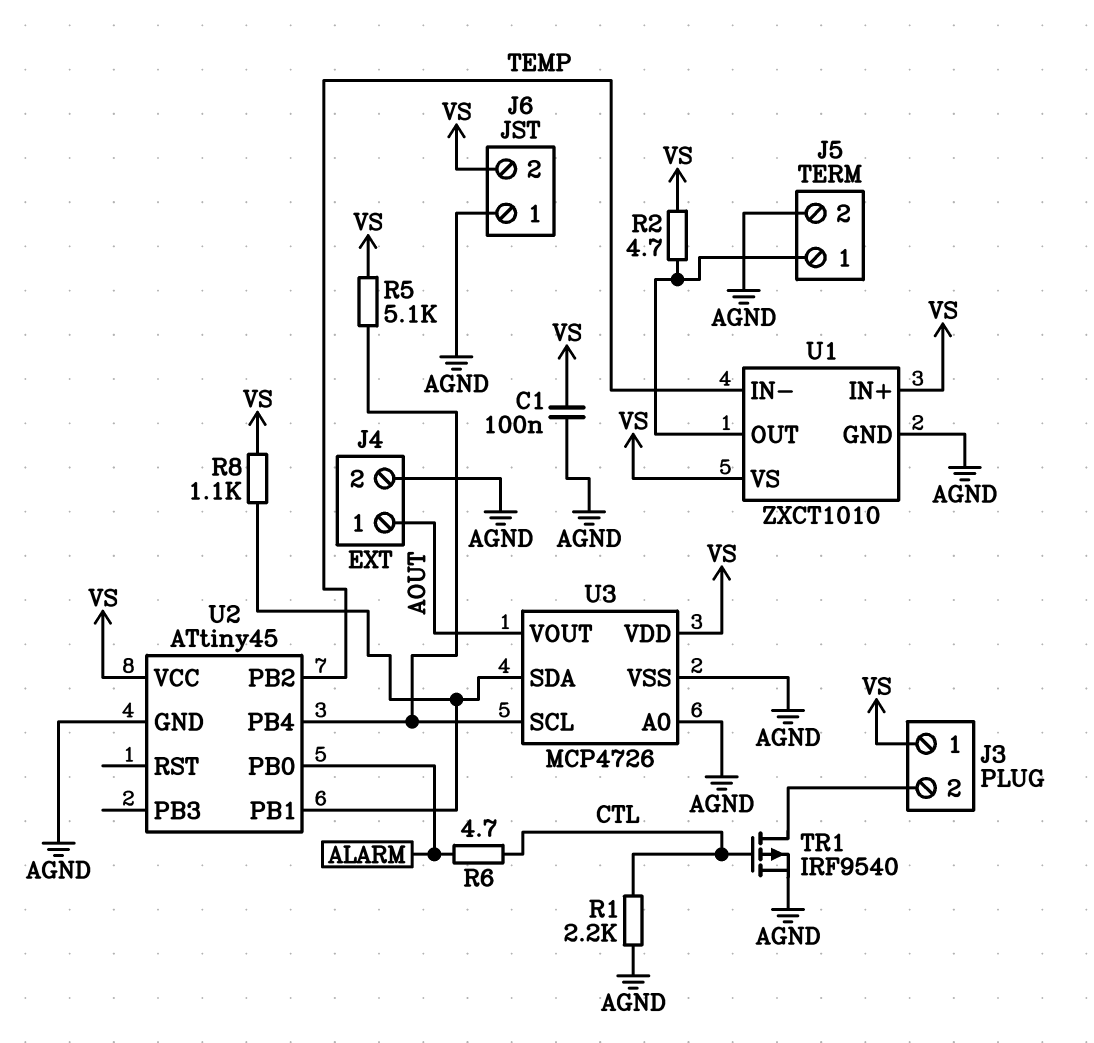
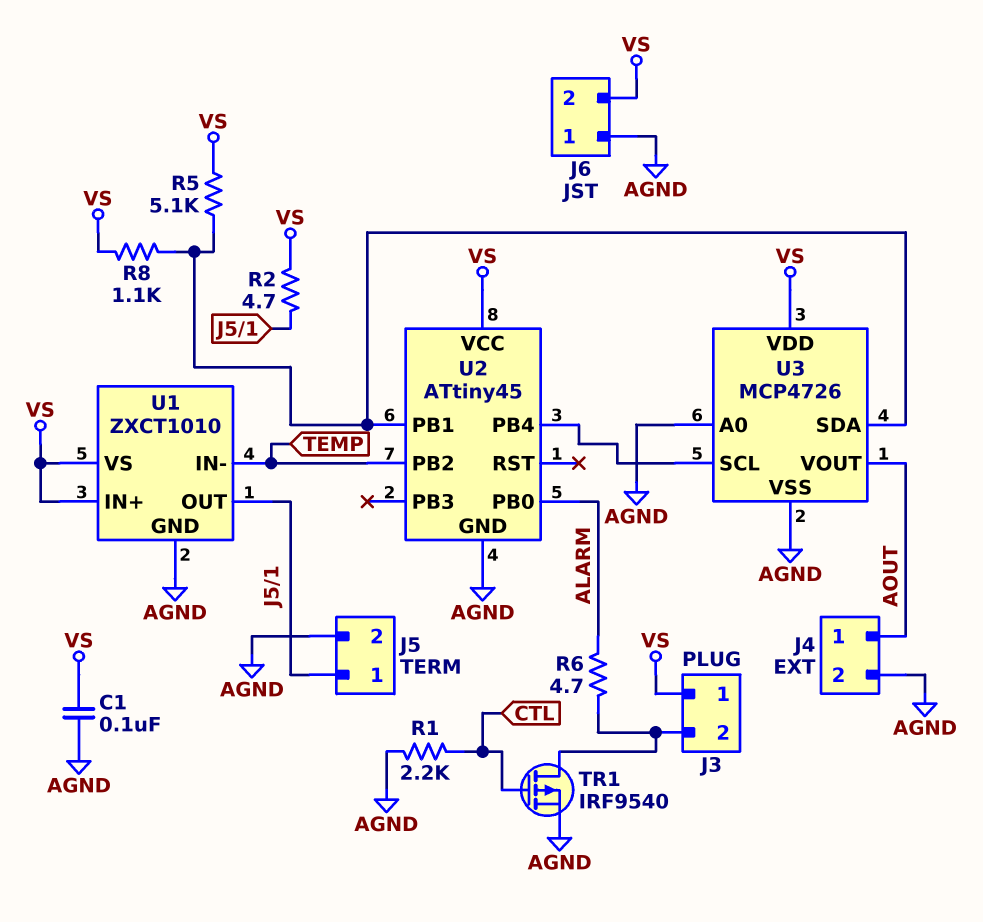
R5: 5.1k (U2/PB4, VS) -> 5.1k (U2/PB1, VS)
R6: 4.7 (ALARM, CTL) -> 4.7 (ALARM, J3/2)

